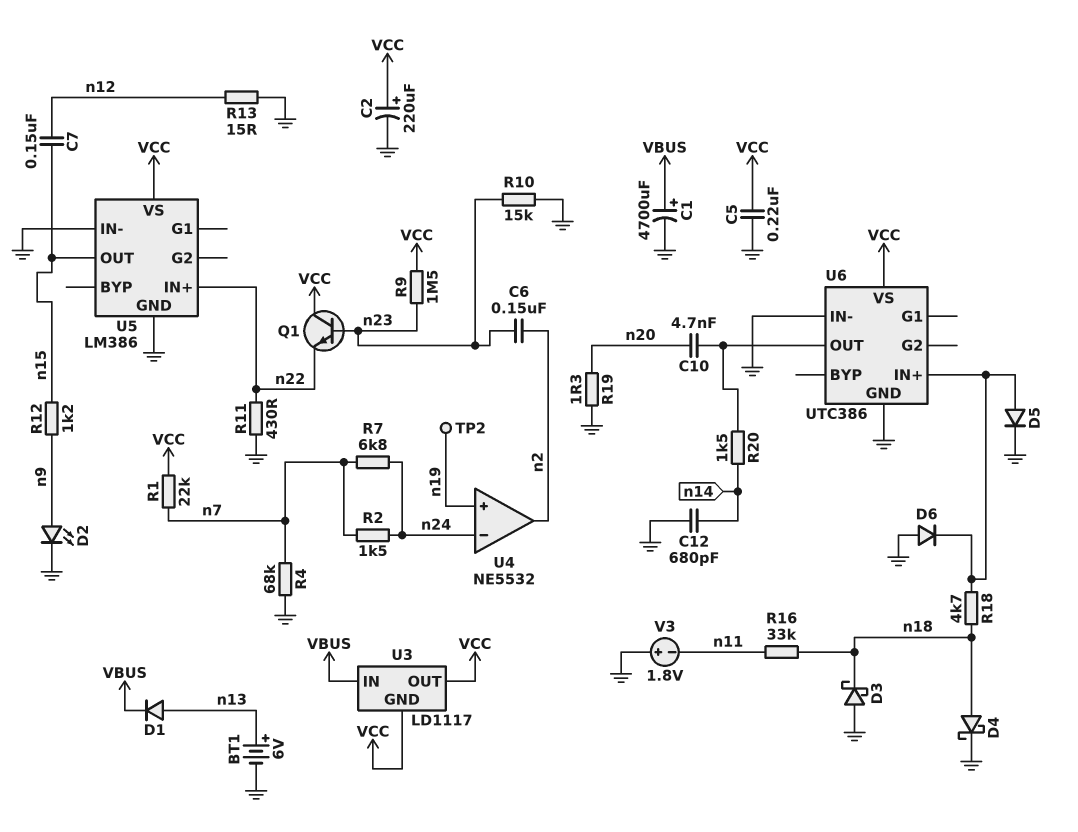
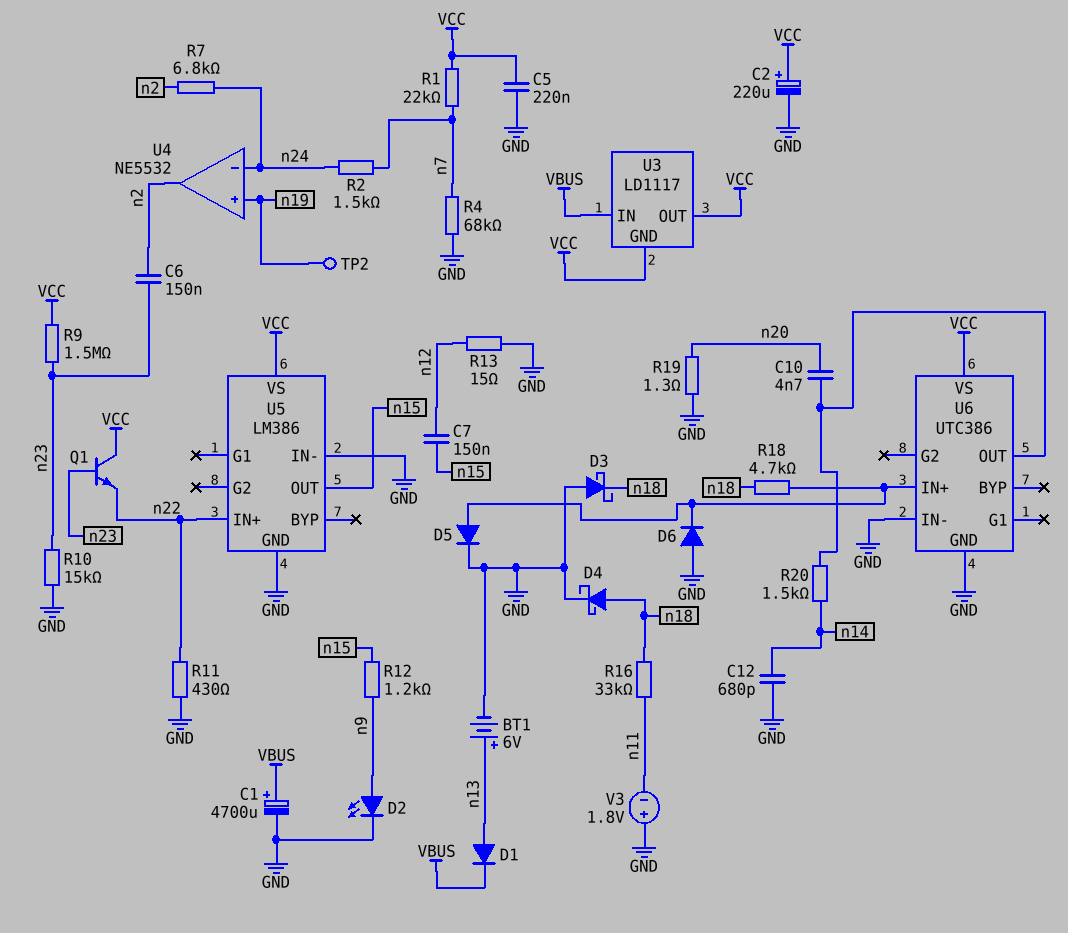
R7: 6.8k (n7, n24) -> 6.8k (n2, n24)

